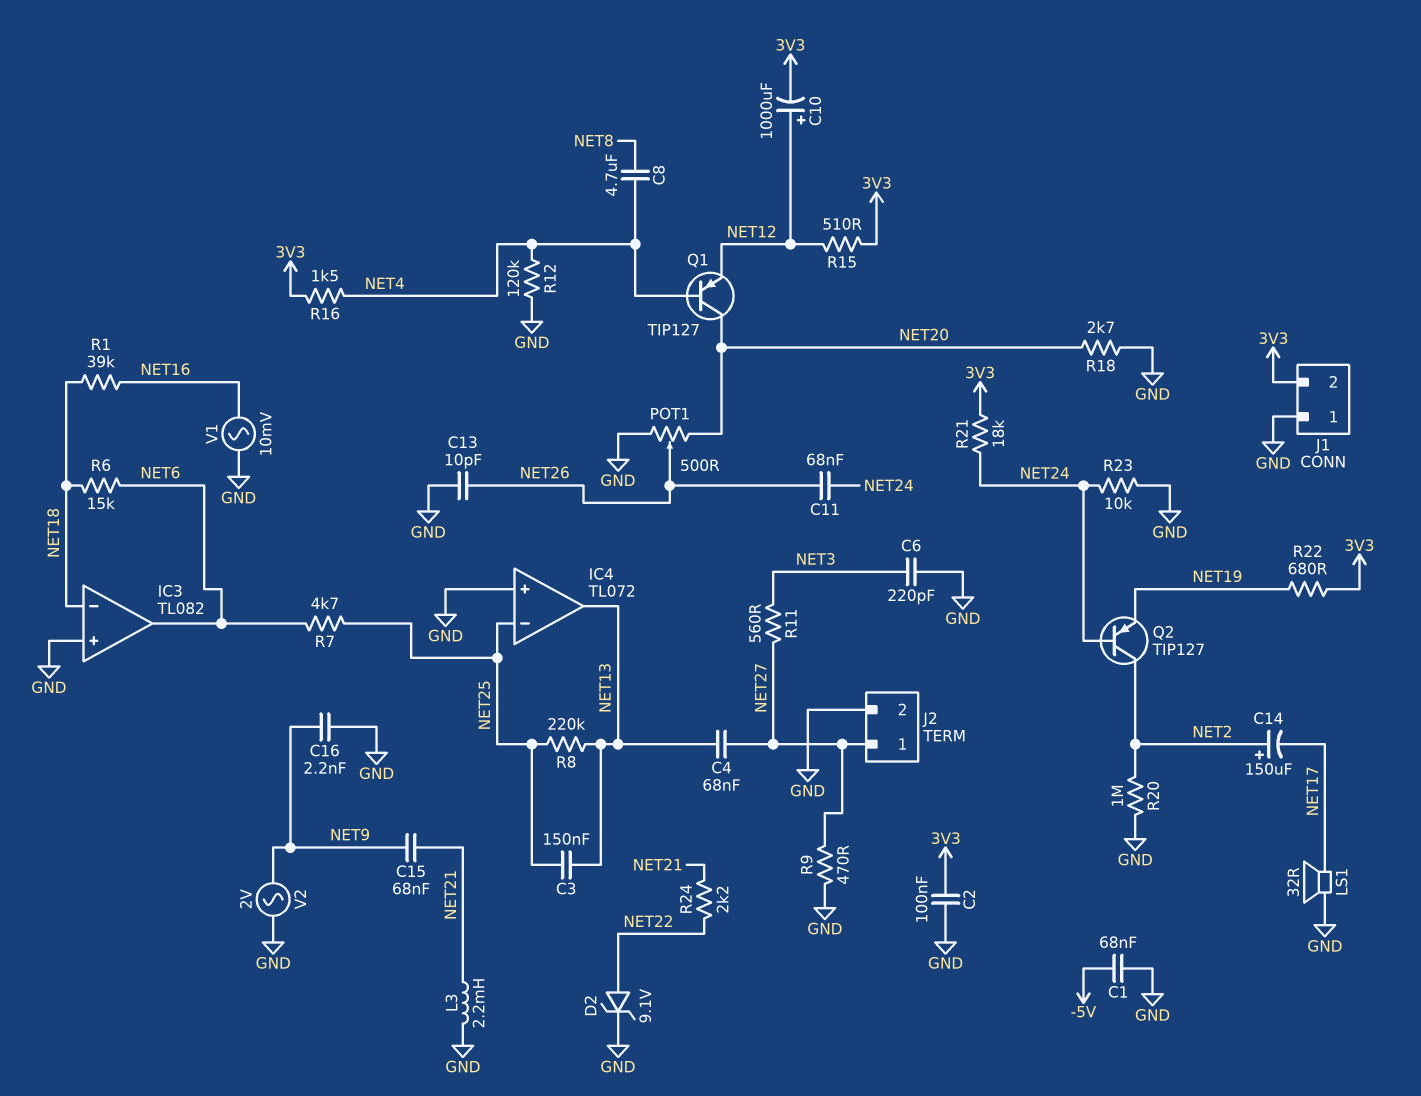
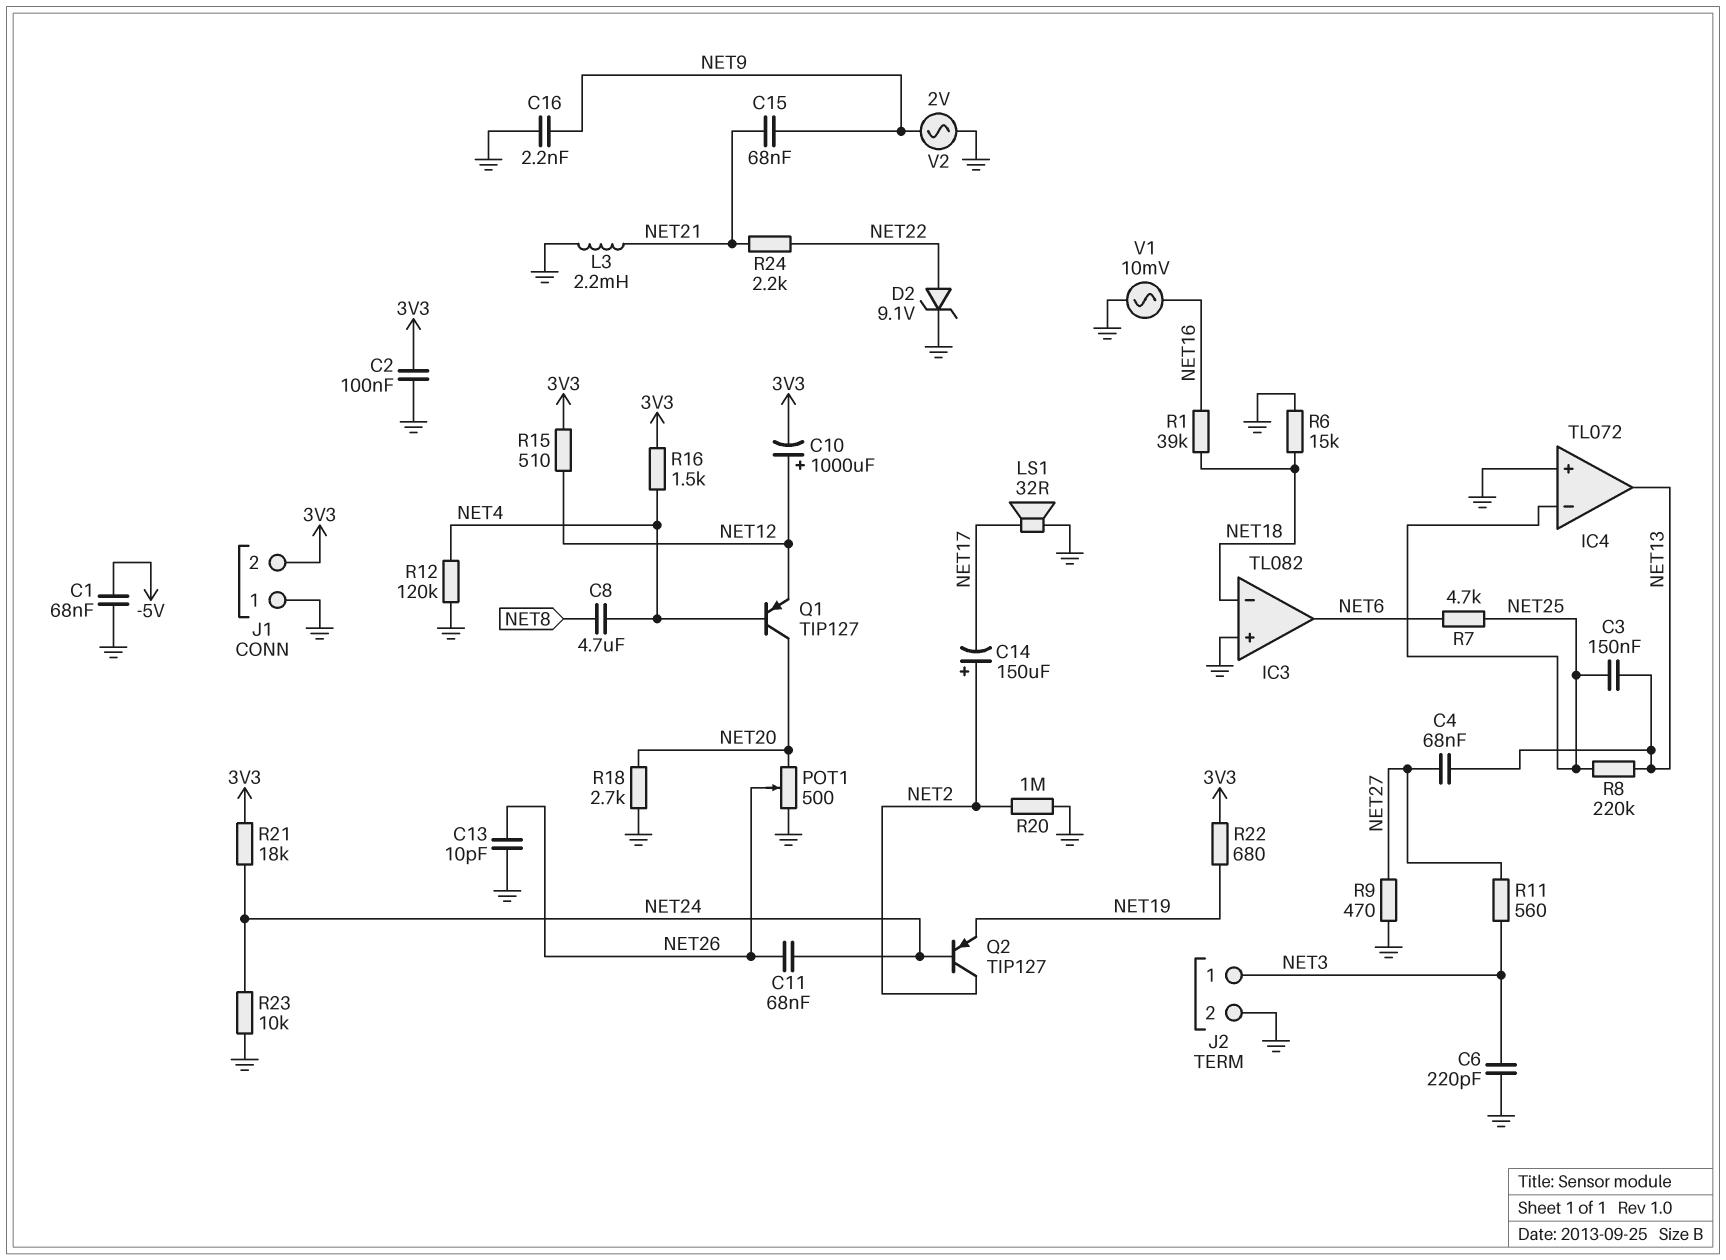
J2 pin 1: NET27 -> NET3
R6: 15k (NET6, NET18) -> 15k (GND, NET18)

